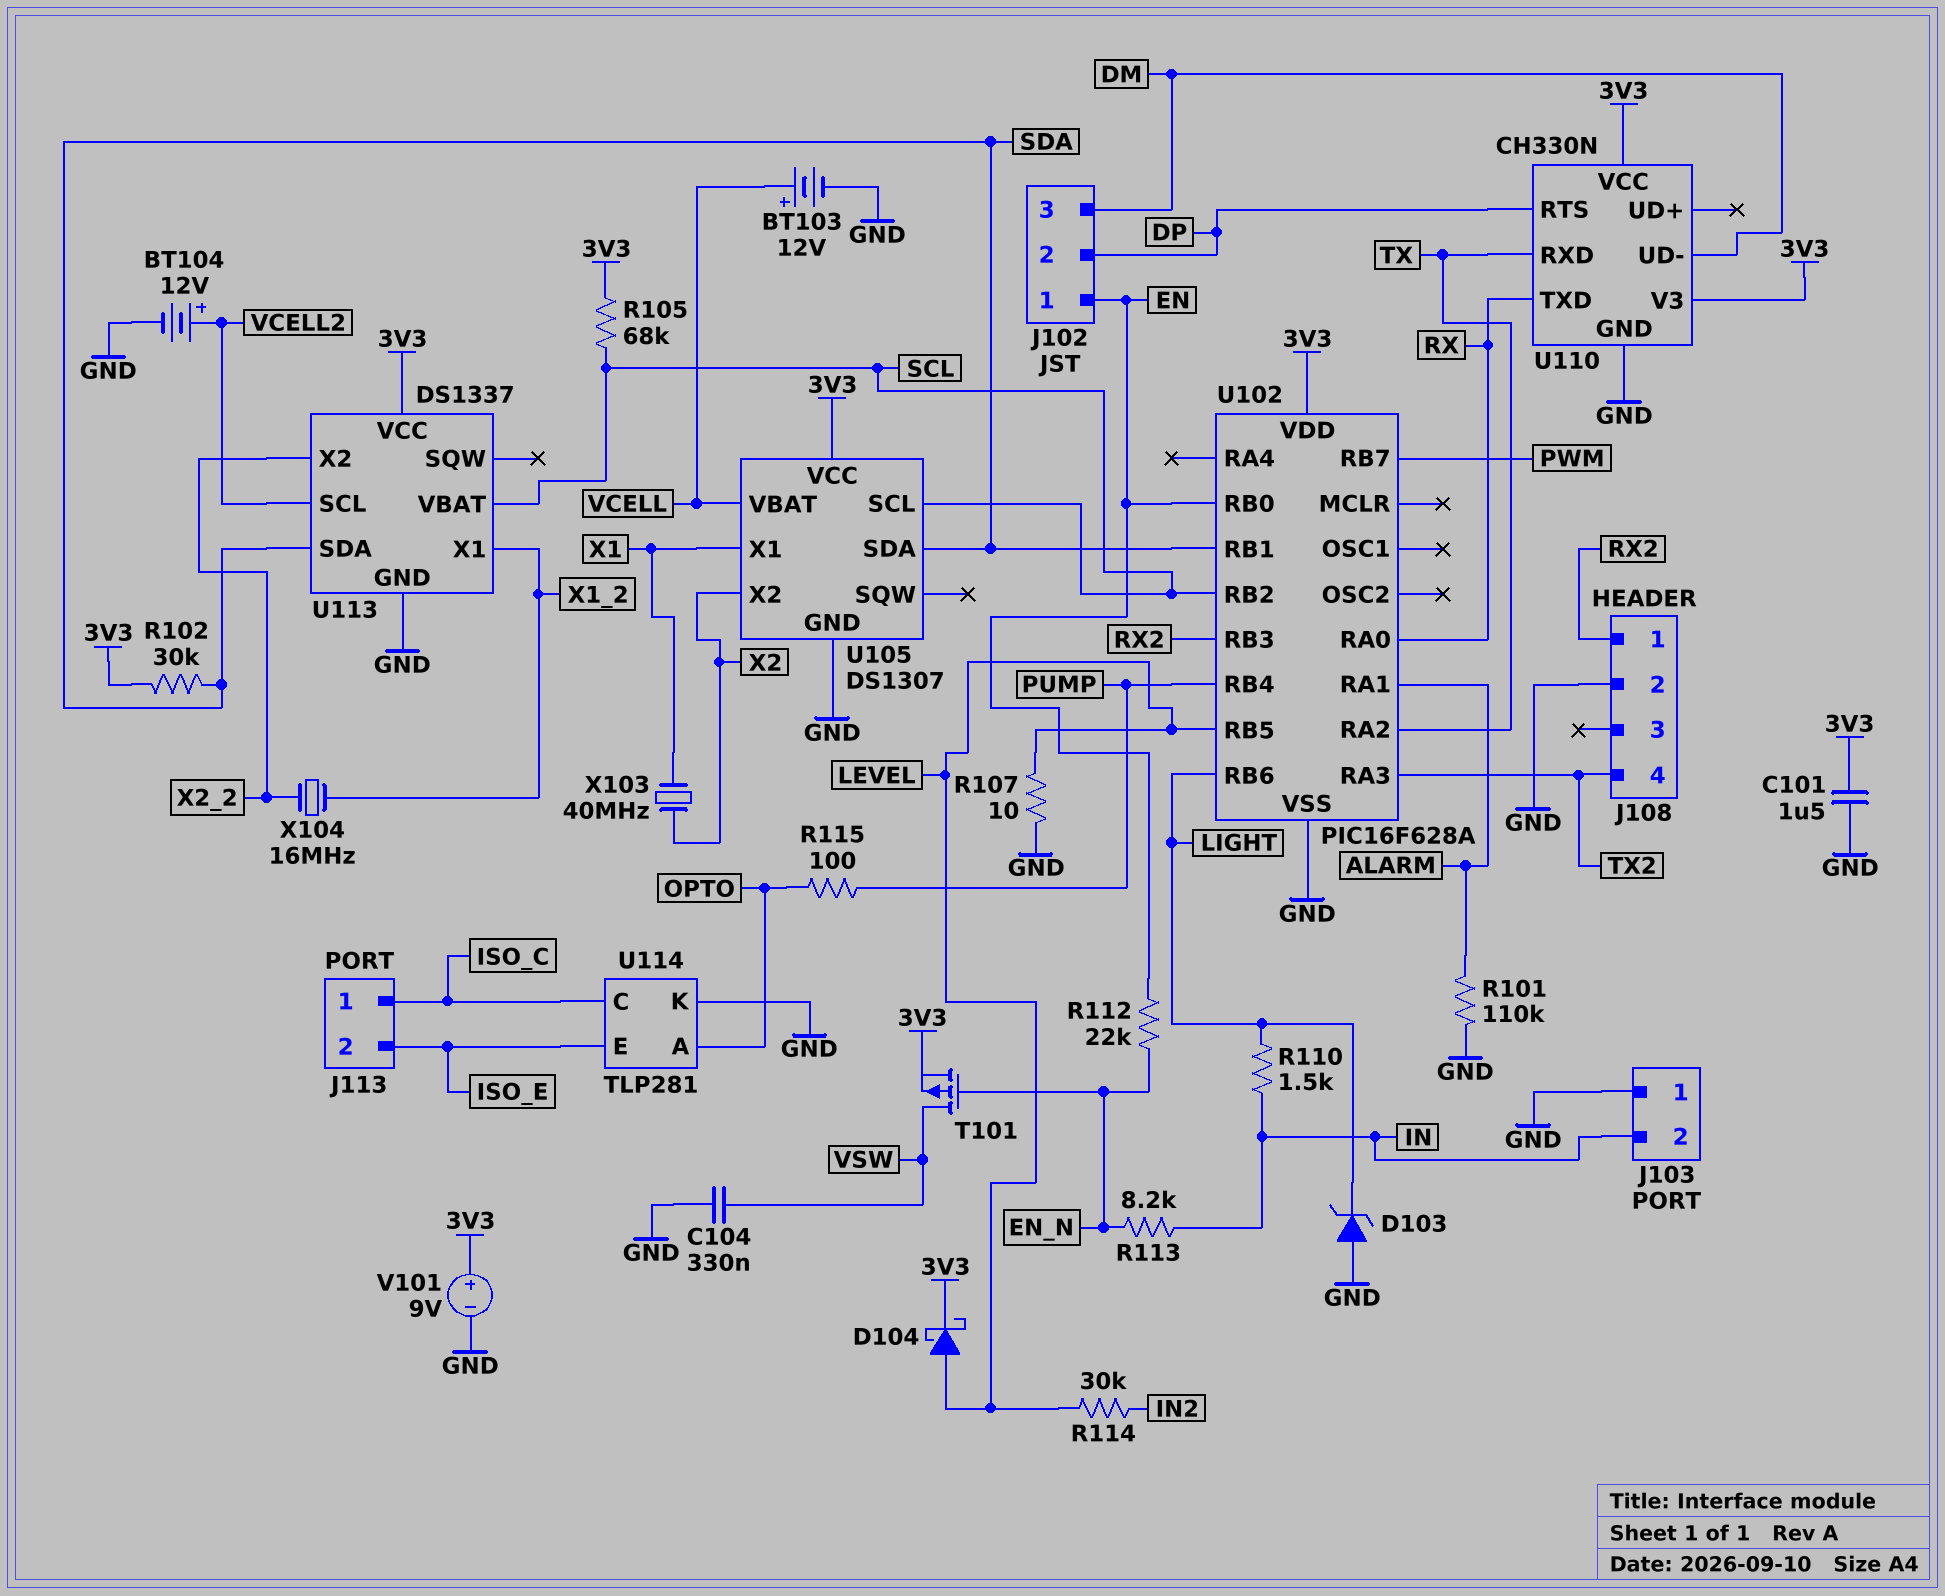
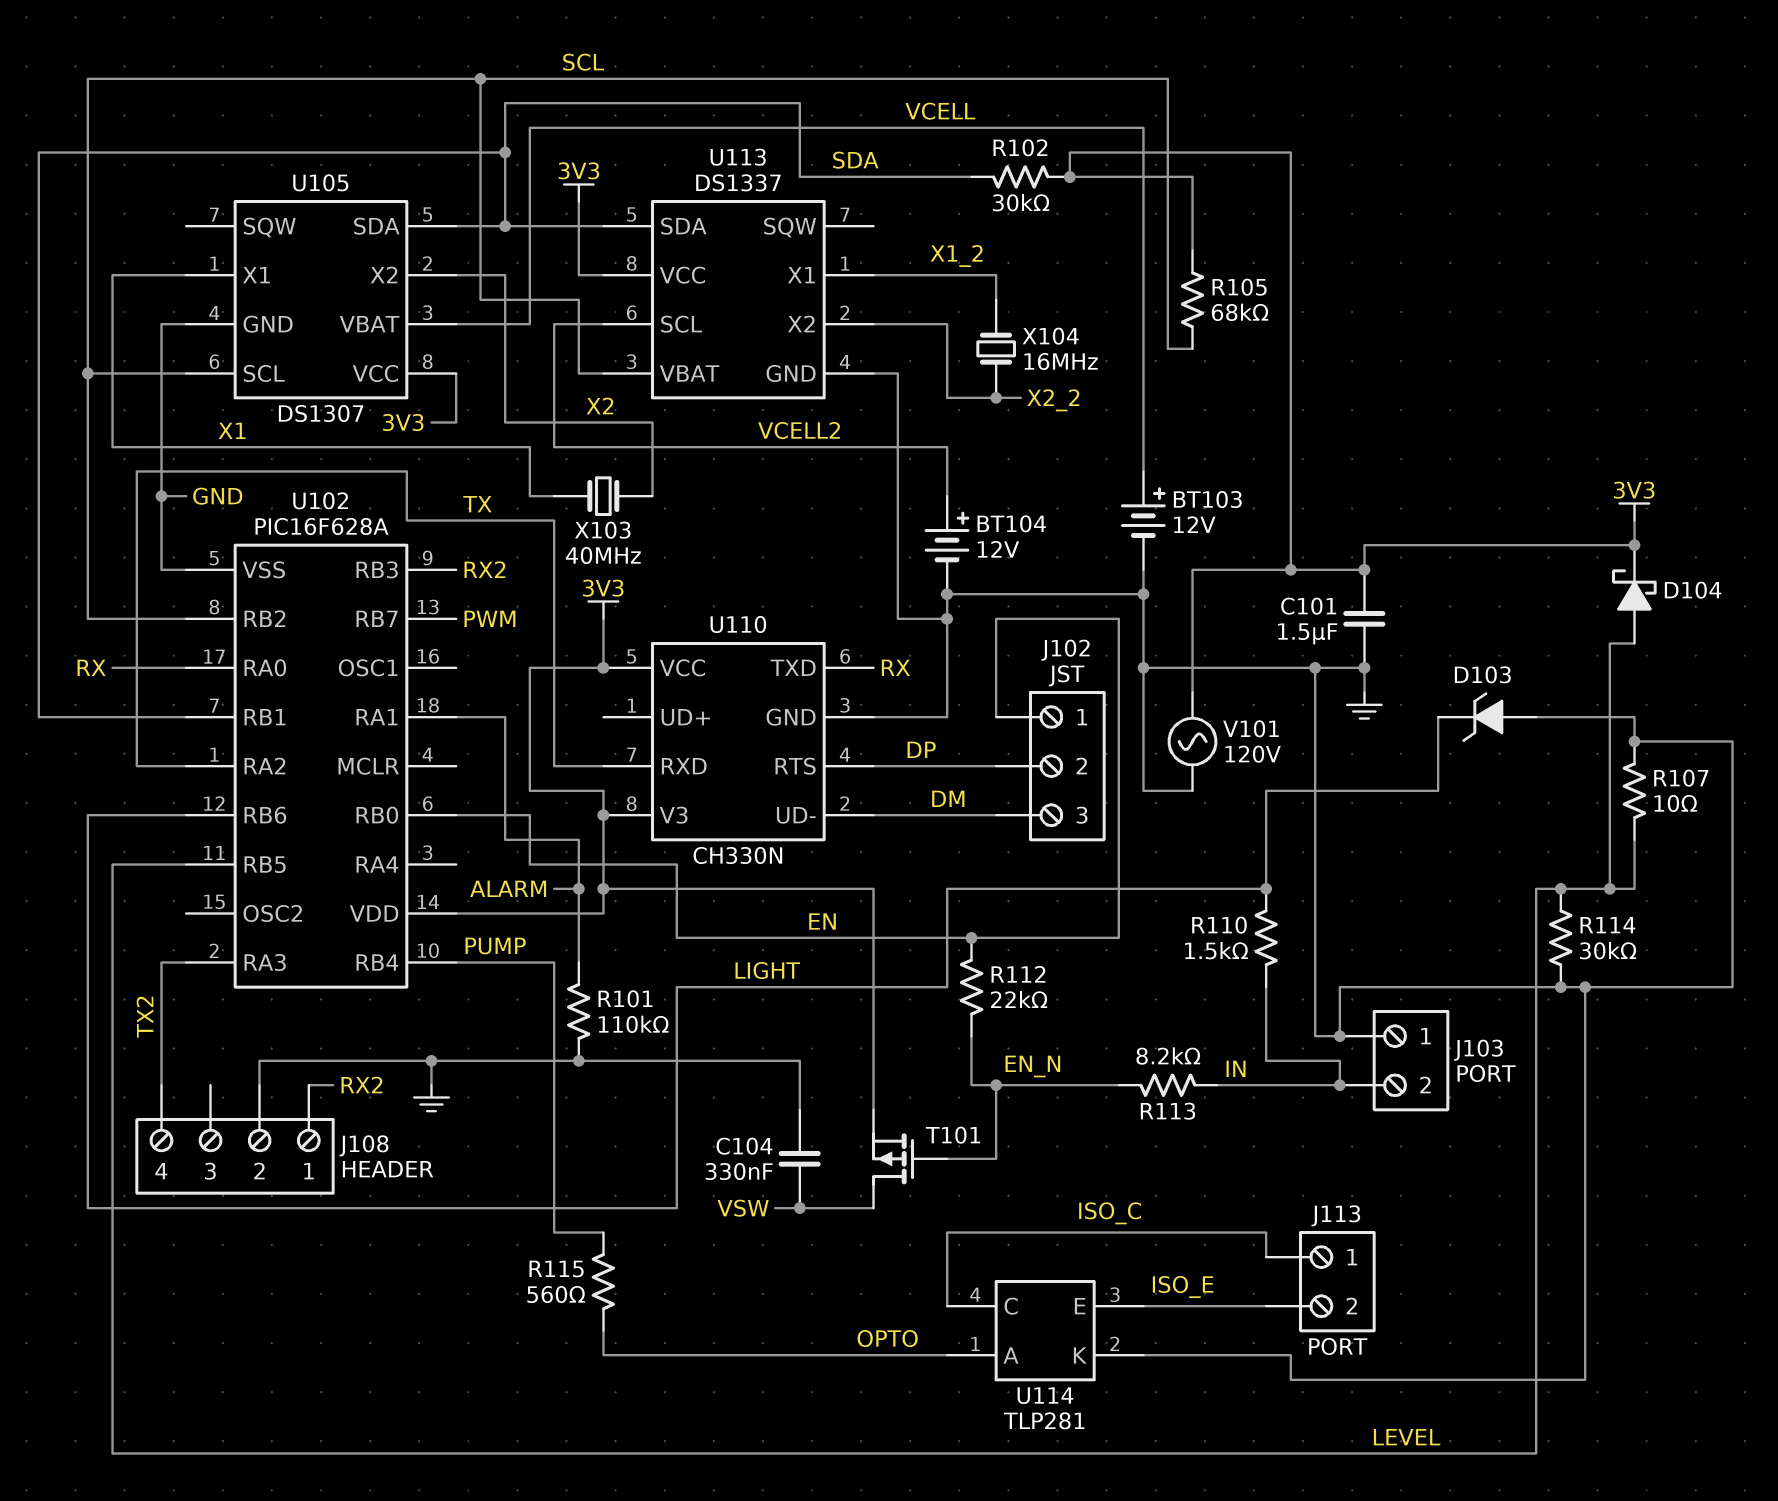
R114: 30k (IN2, LEVEL) -> 30k (GND, LEVEL)
R115: 100 (OPTO, PUMP) -> 560 (OPTO, PUMP)
V101: 9V (plus 3V3, minus GND) -> AC 120V (3V3, GND)

